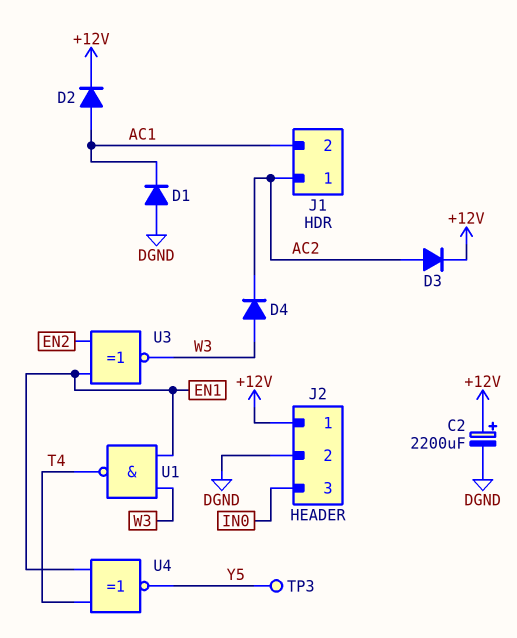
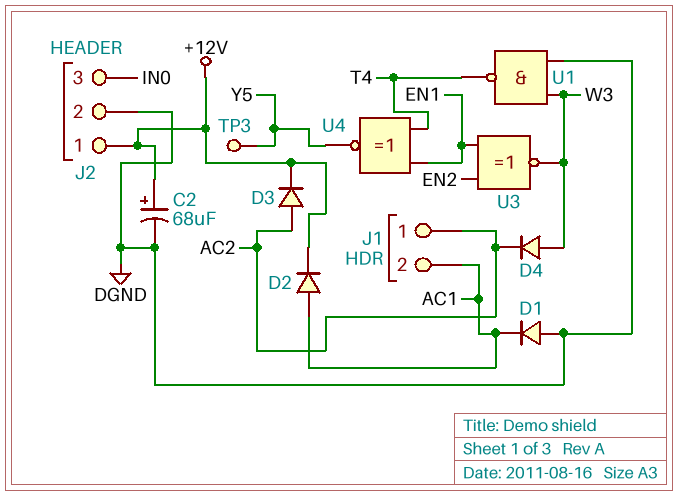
C2: 2200uF (plus +12V, minus DGND) -> 68uF (plus +12V, minus DGND)
U1: NAND (in EN1, in W3, out T4) -> NAND (in DGND, in W3, out T4)

